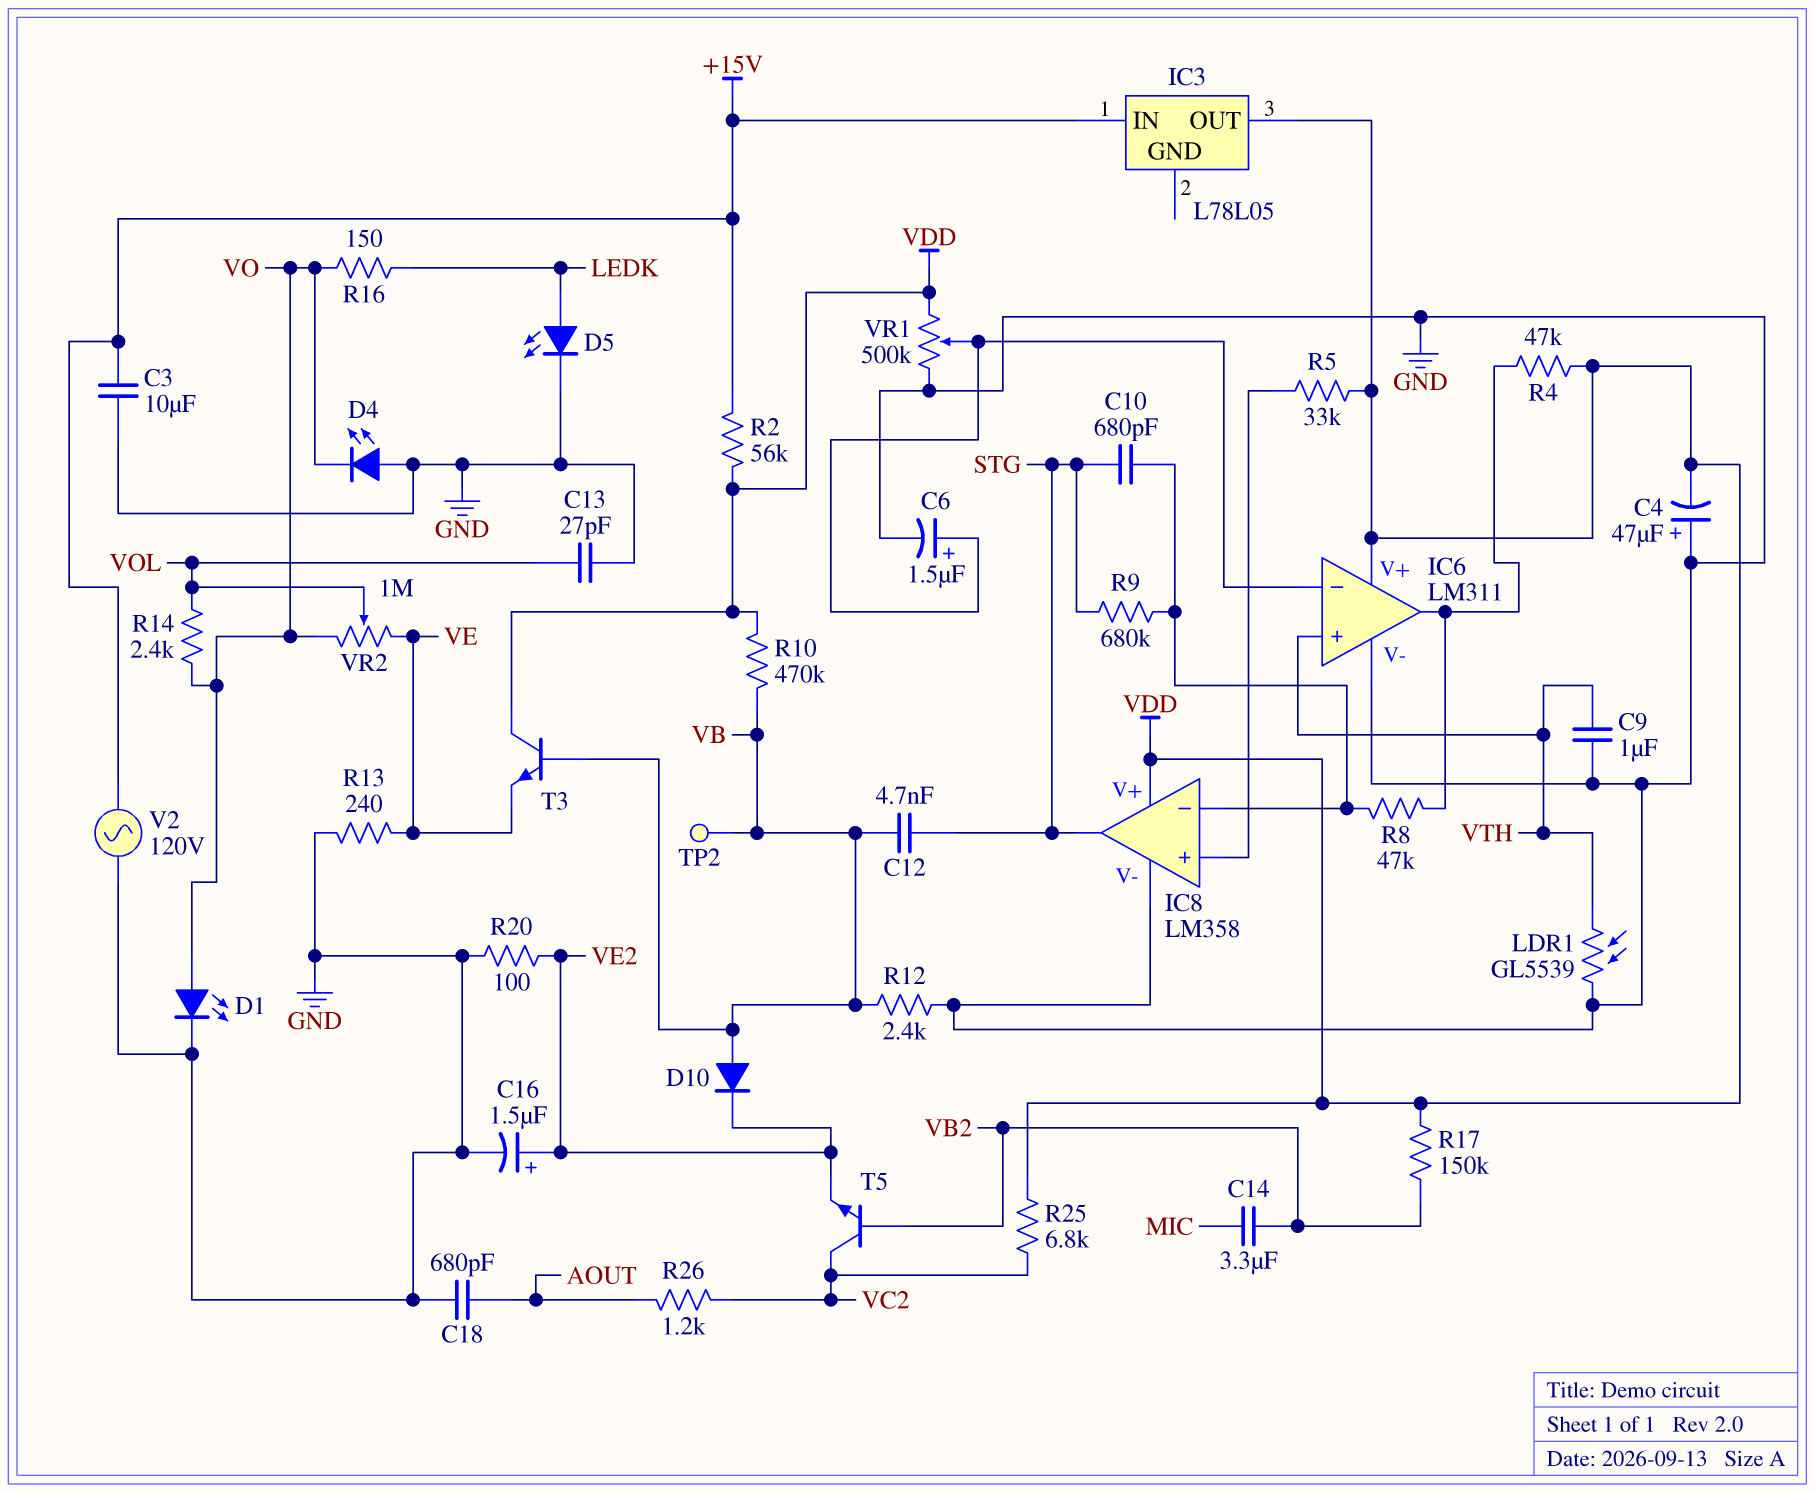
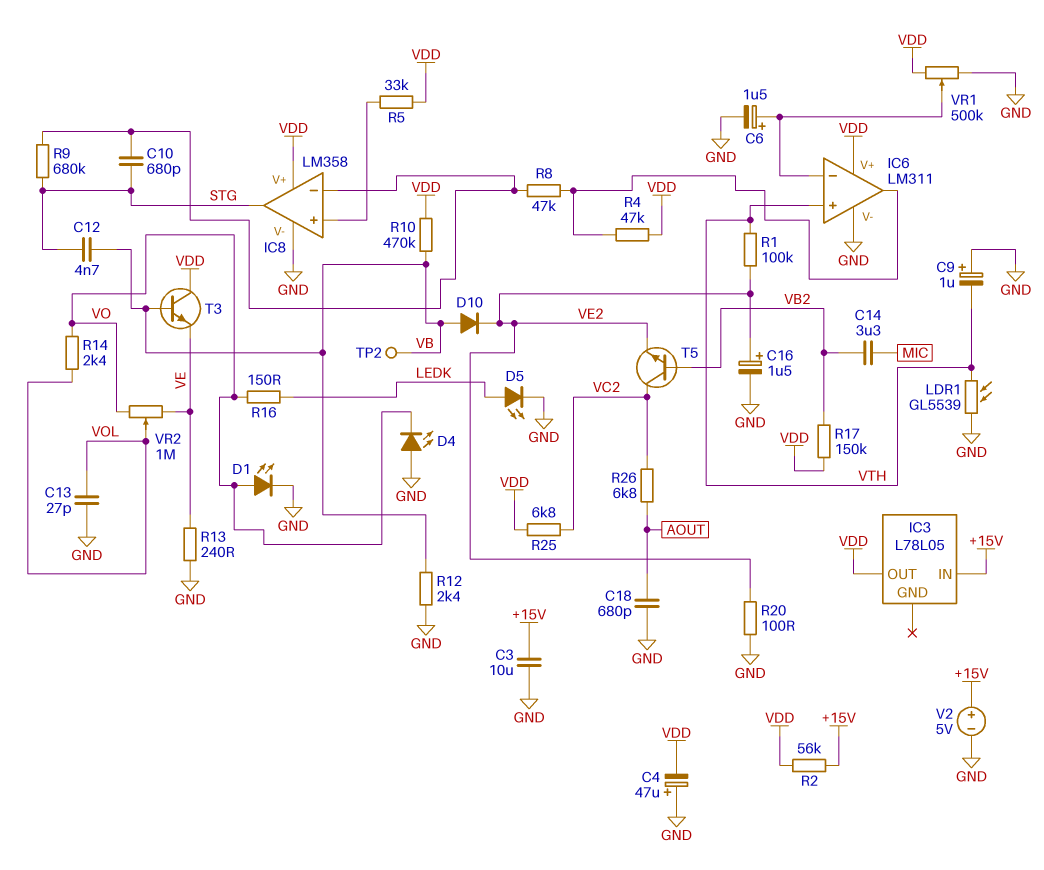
C9: 1uF (GND, VTH) -> 1uF (plus GND, minus VTH)
R1: none -> 100k (VE2, VTH)
R26: 1.2k (AOUT, VC2) -> 6.8k (AOUT, VC2)
V2: AC 120V (+15V, GND) -> 5V (plus +15V, minus GND)

